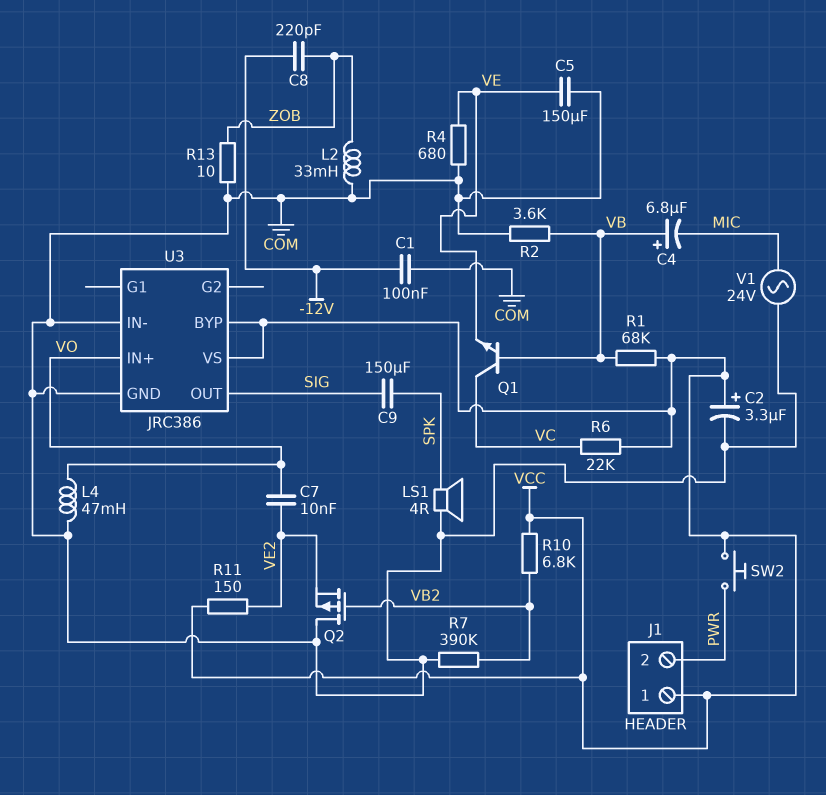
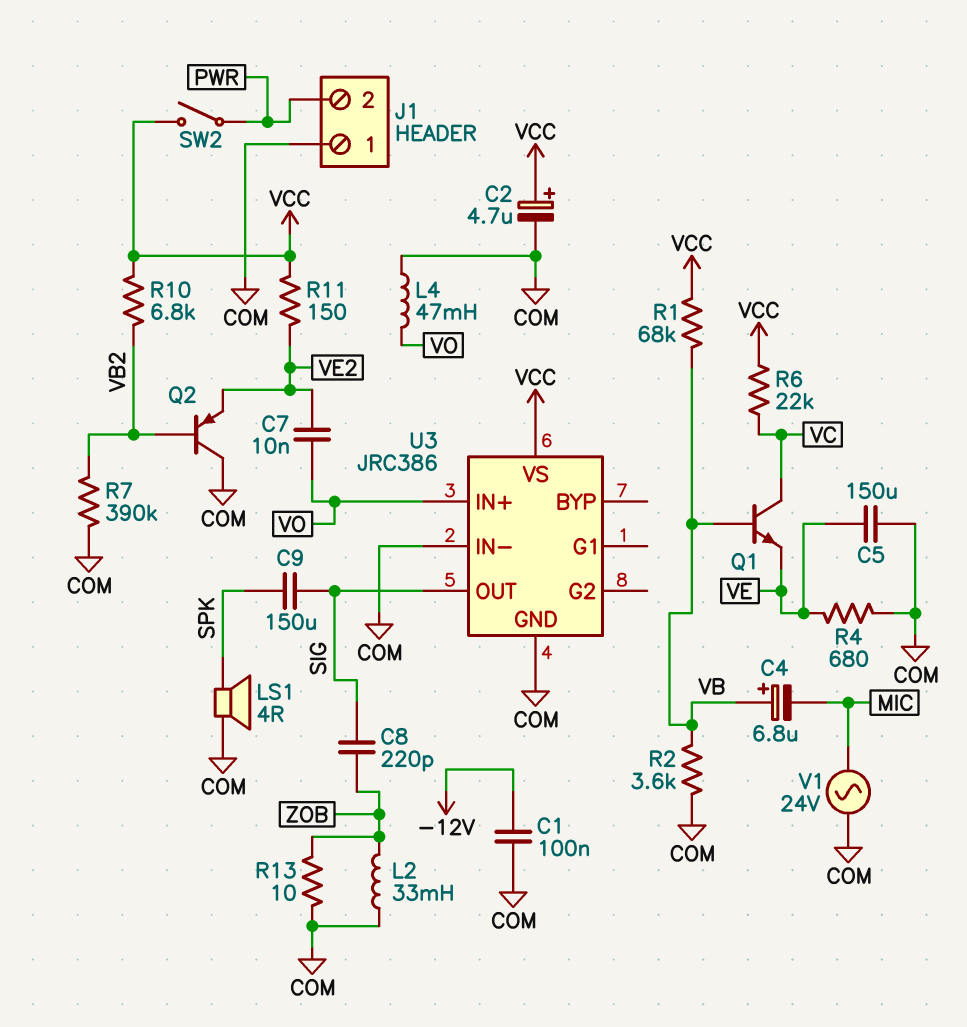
C2: 3.3uF (plus VCC, minus COM) -> 4.7uF (plus VCC, minus COM)
C8: 220pF (-12V, ZOB) -> 220pF (SIG, ZOB)
J1 pin 1: VCC -> COM
Q2: PMOS (G VB2, D COM, S VE2) -> PNP (B VB2, C COM, E VE2)
SW2: button (PWR, VCC) -> switch (PWR, VCC)
U3 pin BYP: VCC -> none

